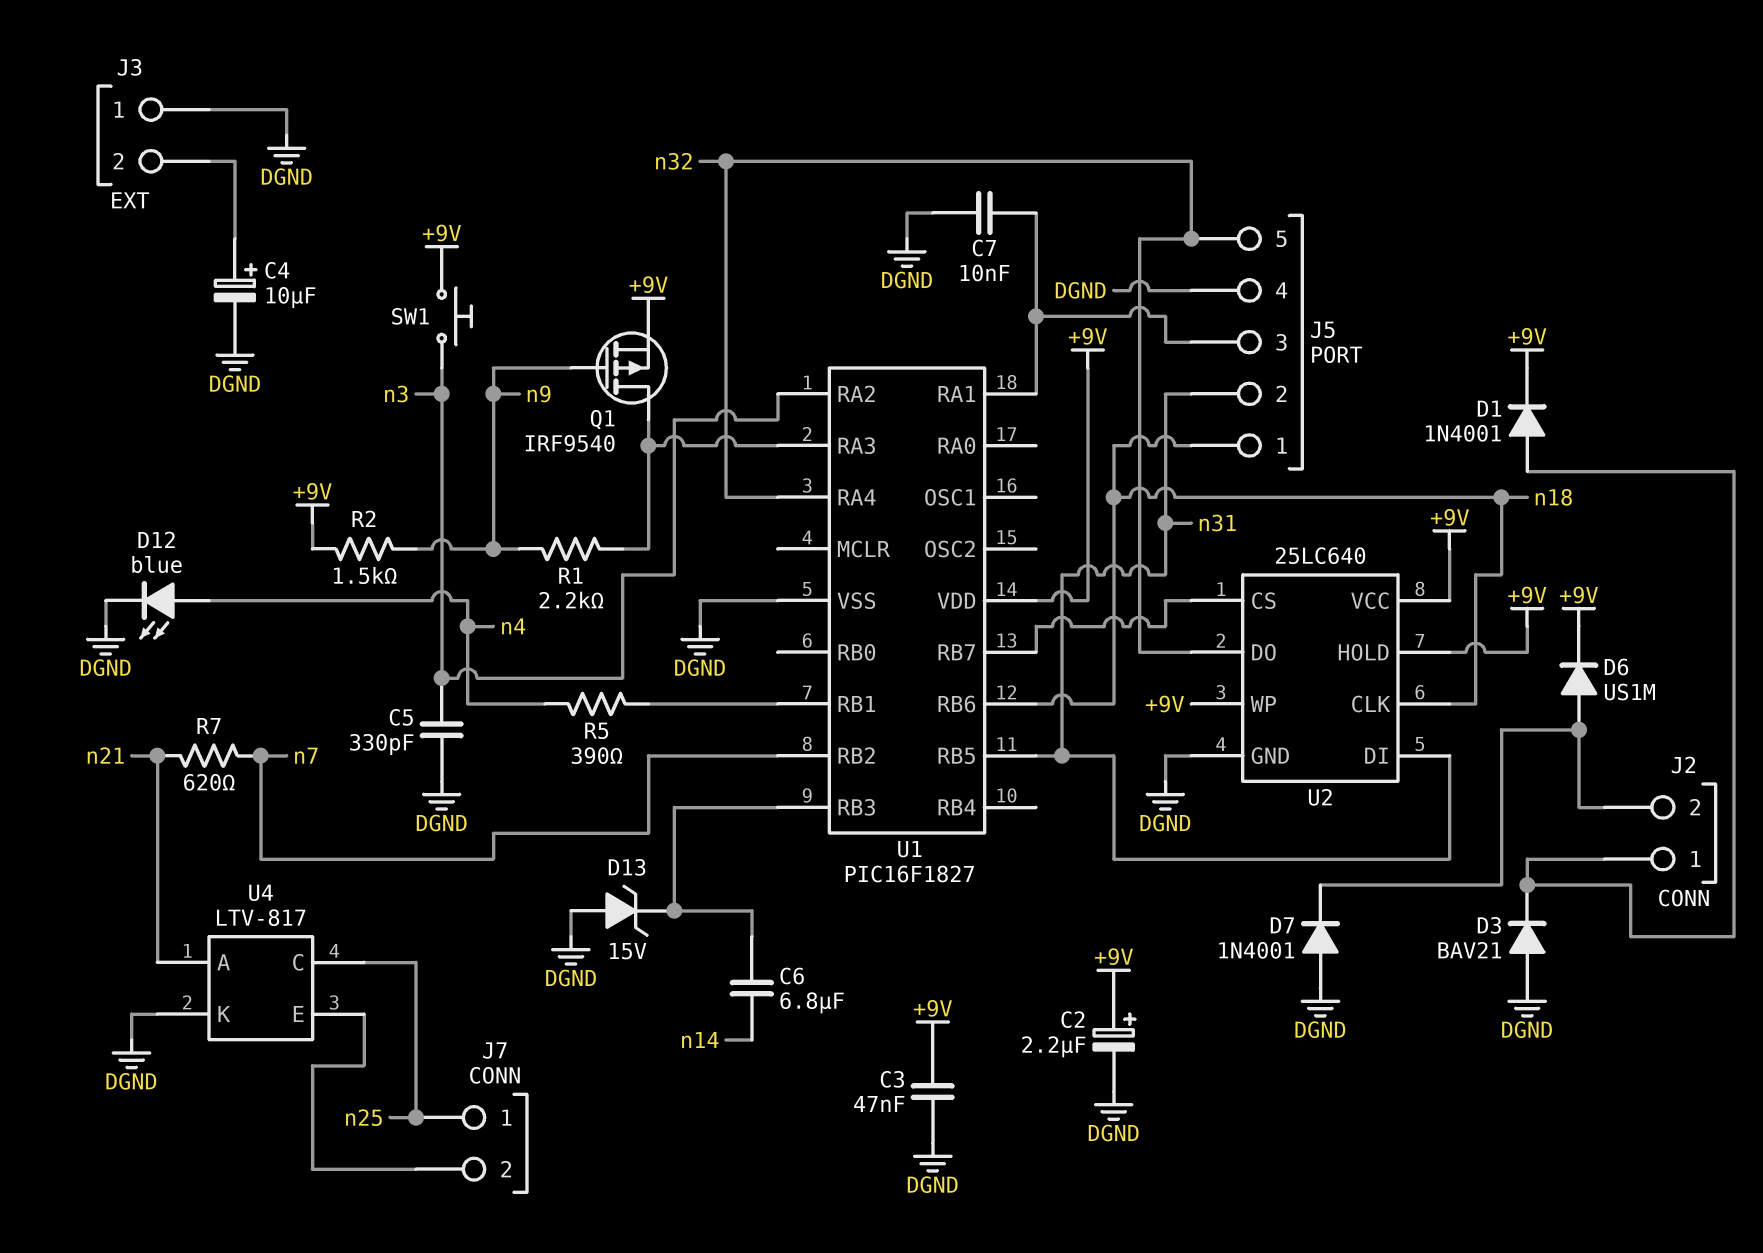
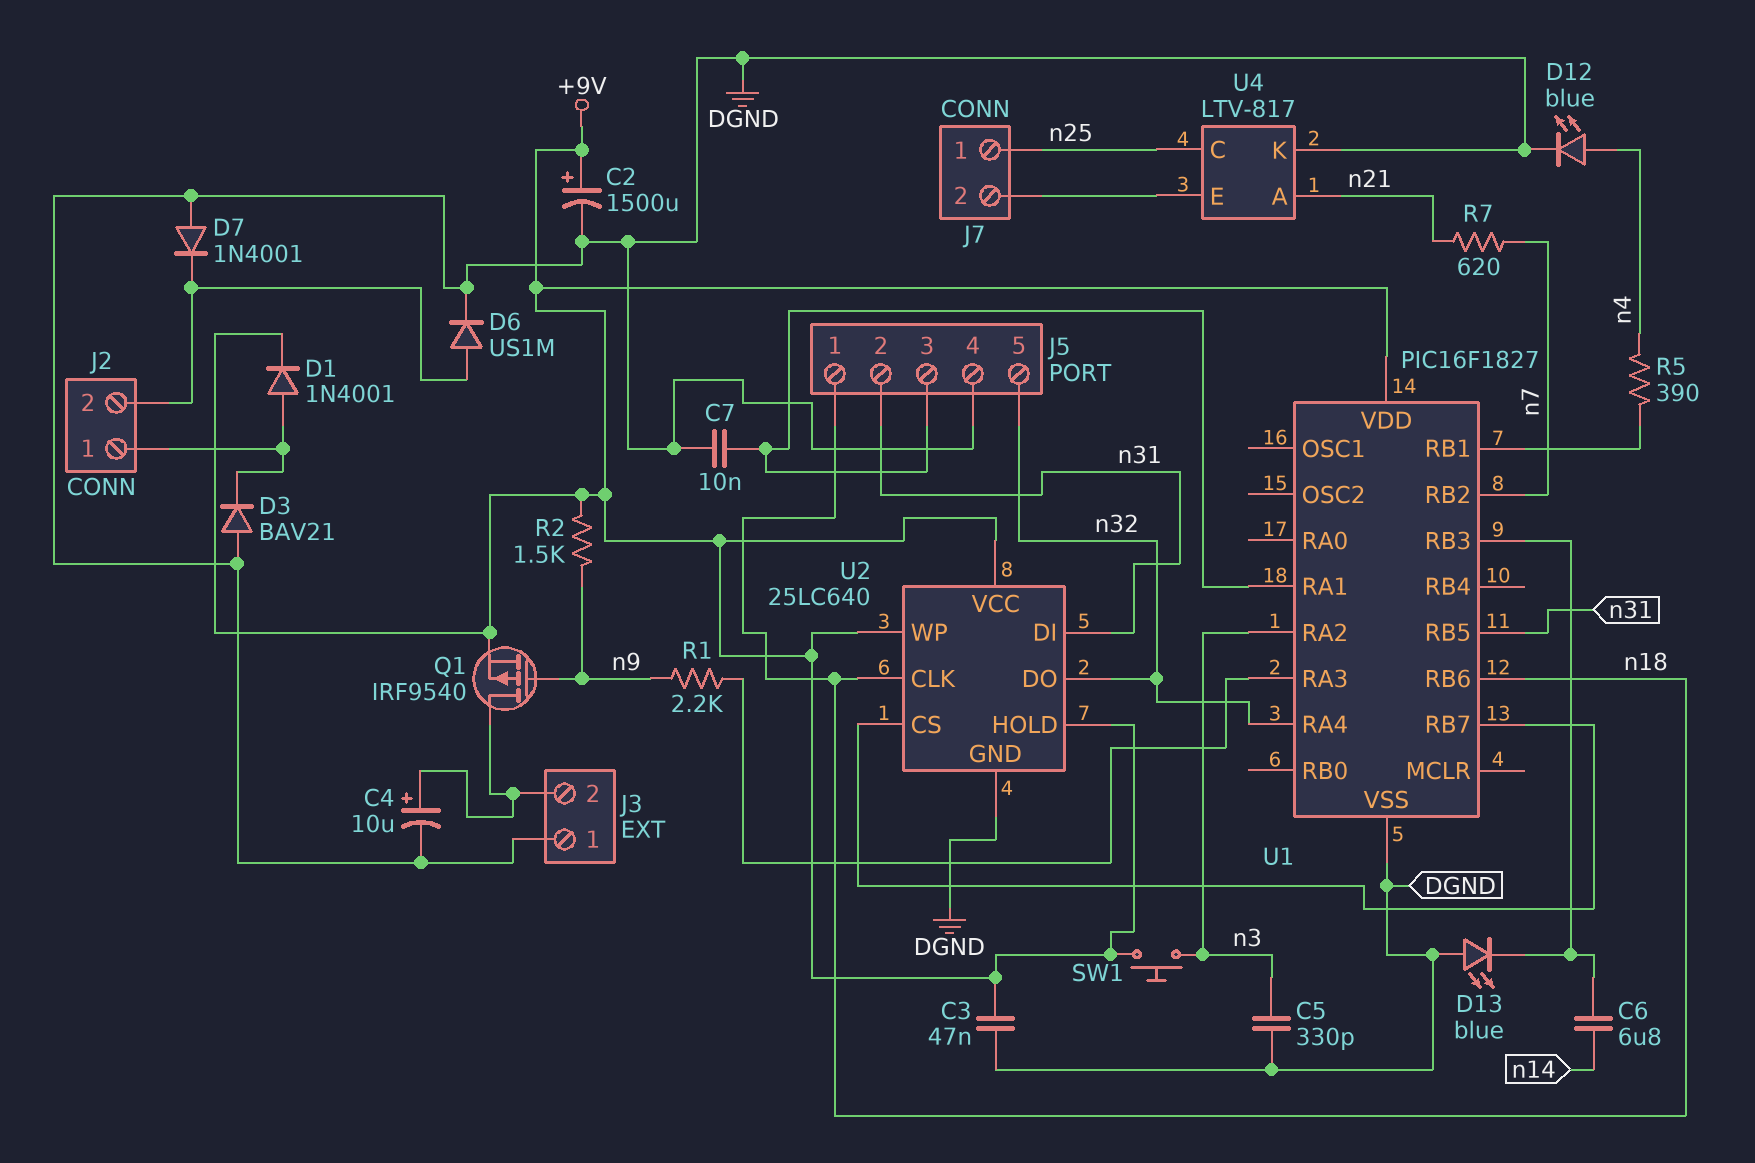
C2: 2.2uF (plus +9V, minus DGND) -> 1500uF (plus +9V, minus DGND)
D6: diode US1M (A J2/2, K +9V) -> diode US1M (A J2/2, K DGND)
D13: zener 15V (A DGND, K U1/RB3) -> LED blue (A DGND, K U1/RB3)
Q1: PMOS IRF9540 (G n9, D U1/RA3, S +9V) -> PMOS IRF9540 (G n9, D J3/2, S +9V)

